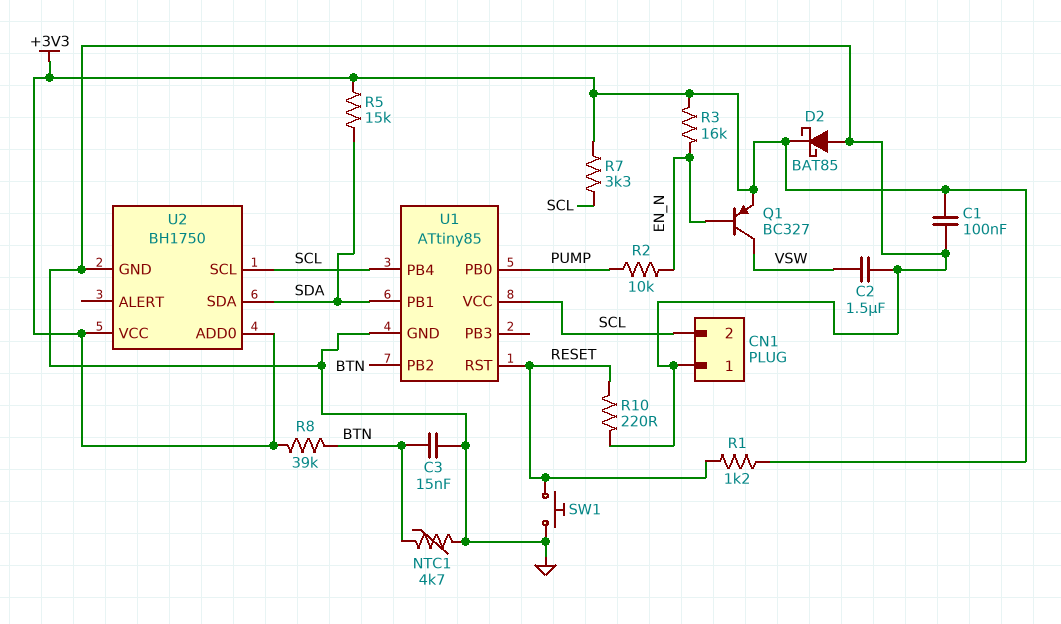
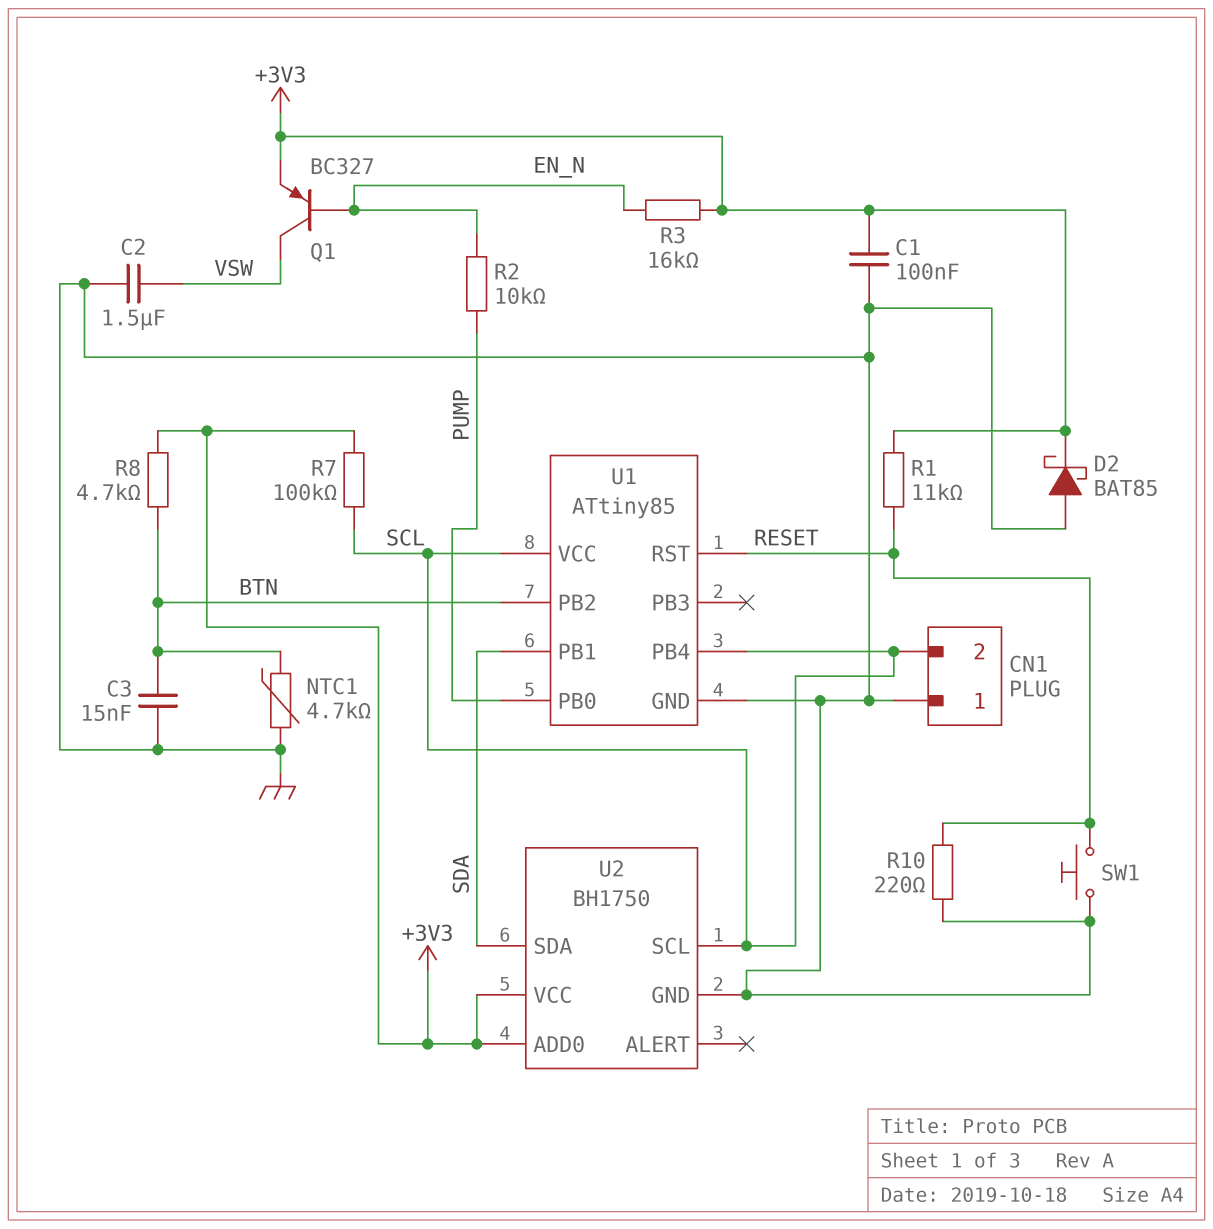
R1: 1.2k (+3V3, RESET) -> 11k (+3V3, RESET)
R5: 15k (+3V3, SDA) -> none
R7: 3.3k (+3V3, SCL) -> 100k (+3V3, SCL)
R8: 39k (+3V3, BTN) -> 4.7k (+3V3, BTN)

